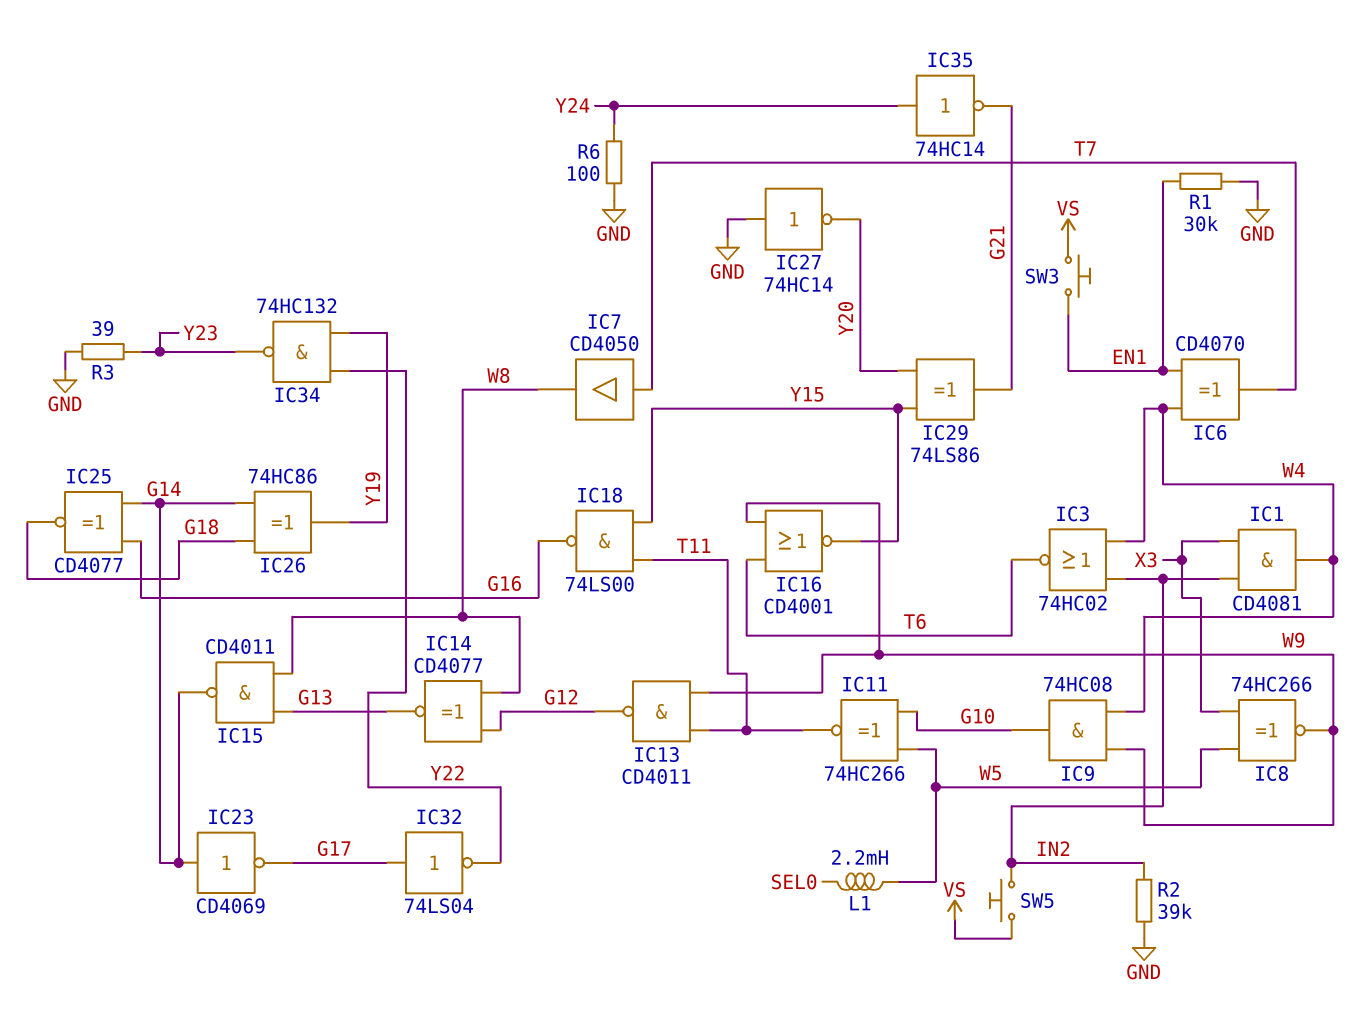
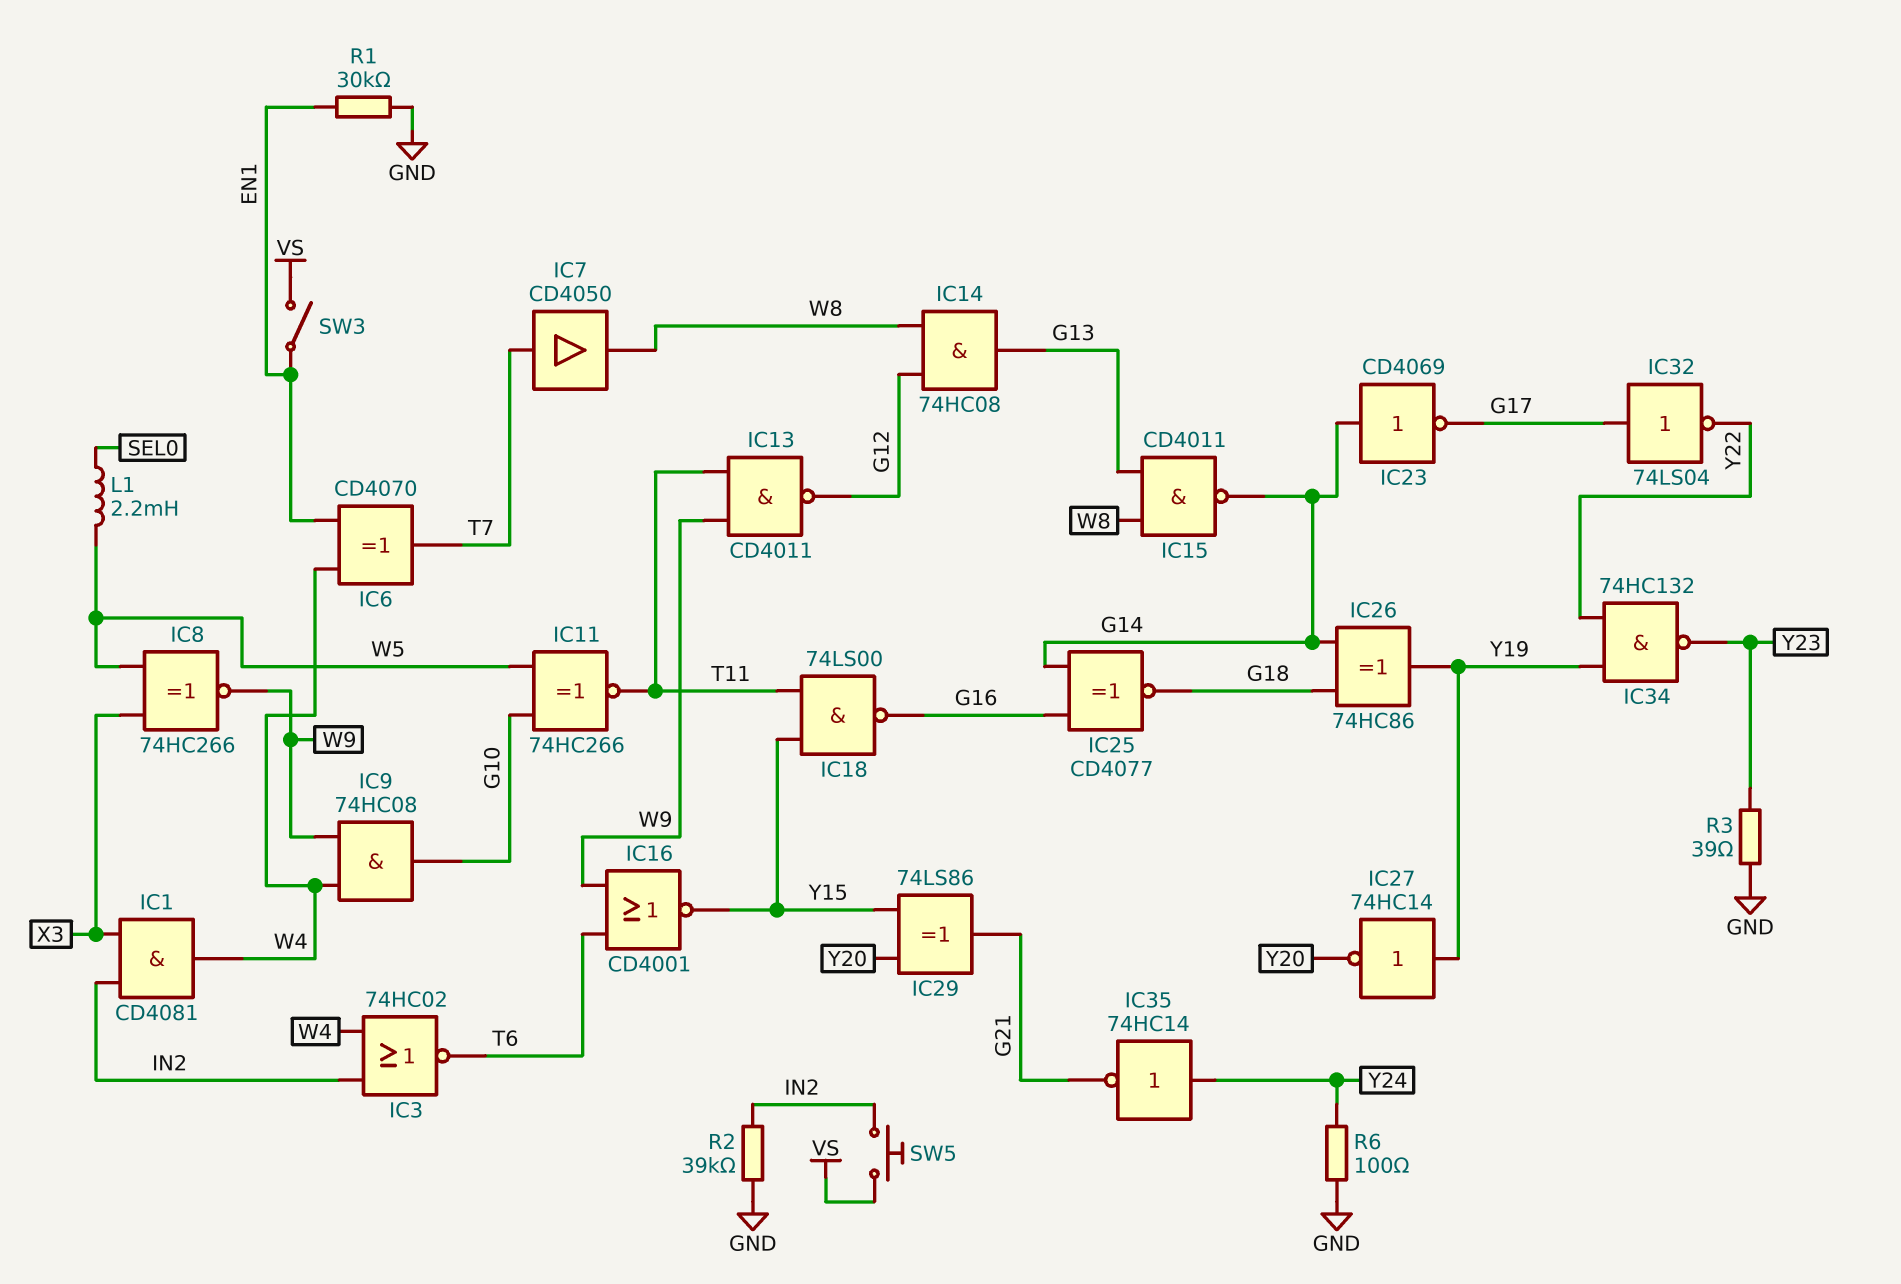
IC14: XNOR CD4077 (in G12, in W8, out G13) -> AND 74HC08 (in G12, in W8, out G13)
IC27: NOT 74HC14 (in GND, out Y20) -> NOT 74HC14 (in Y19, out Y20)
SW3: button (EN1, VS) -> switch (EN1, VS)

